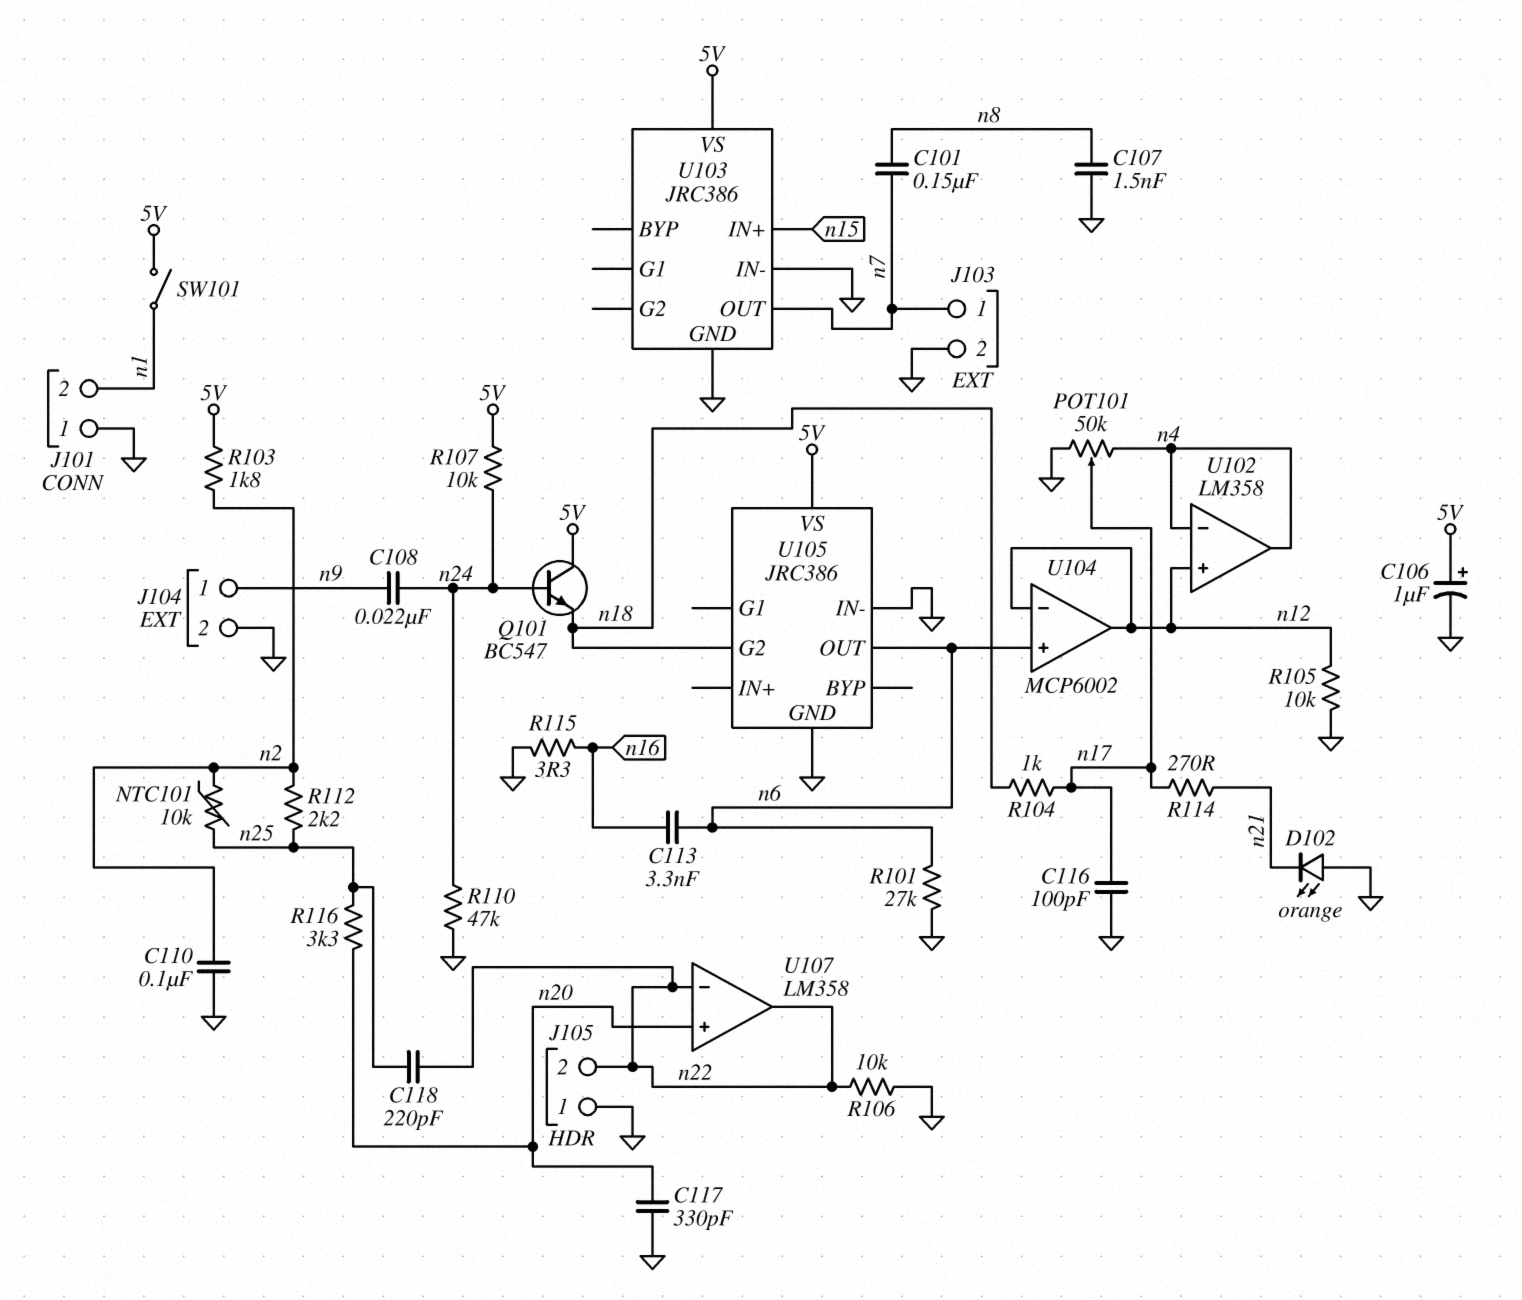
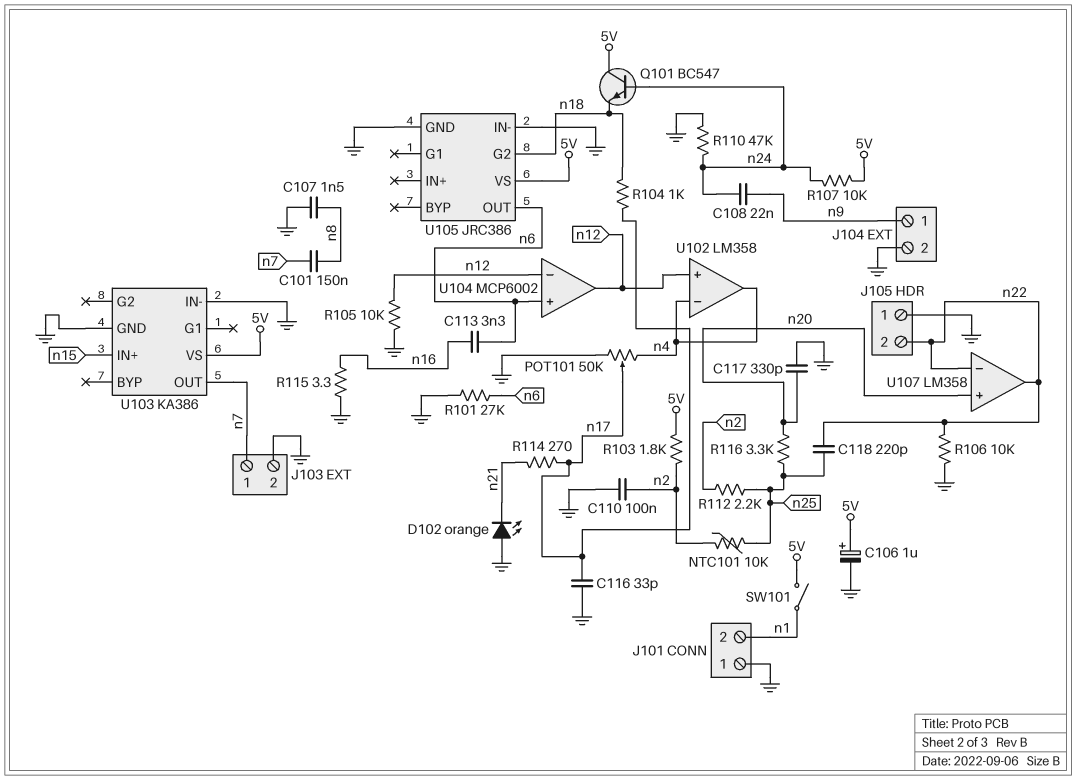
C116: 100pF (GND, n17) -> 33pF (GND, n17)
U103: JRC386 -> KA386

